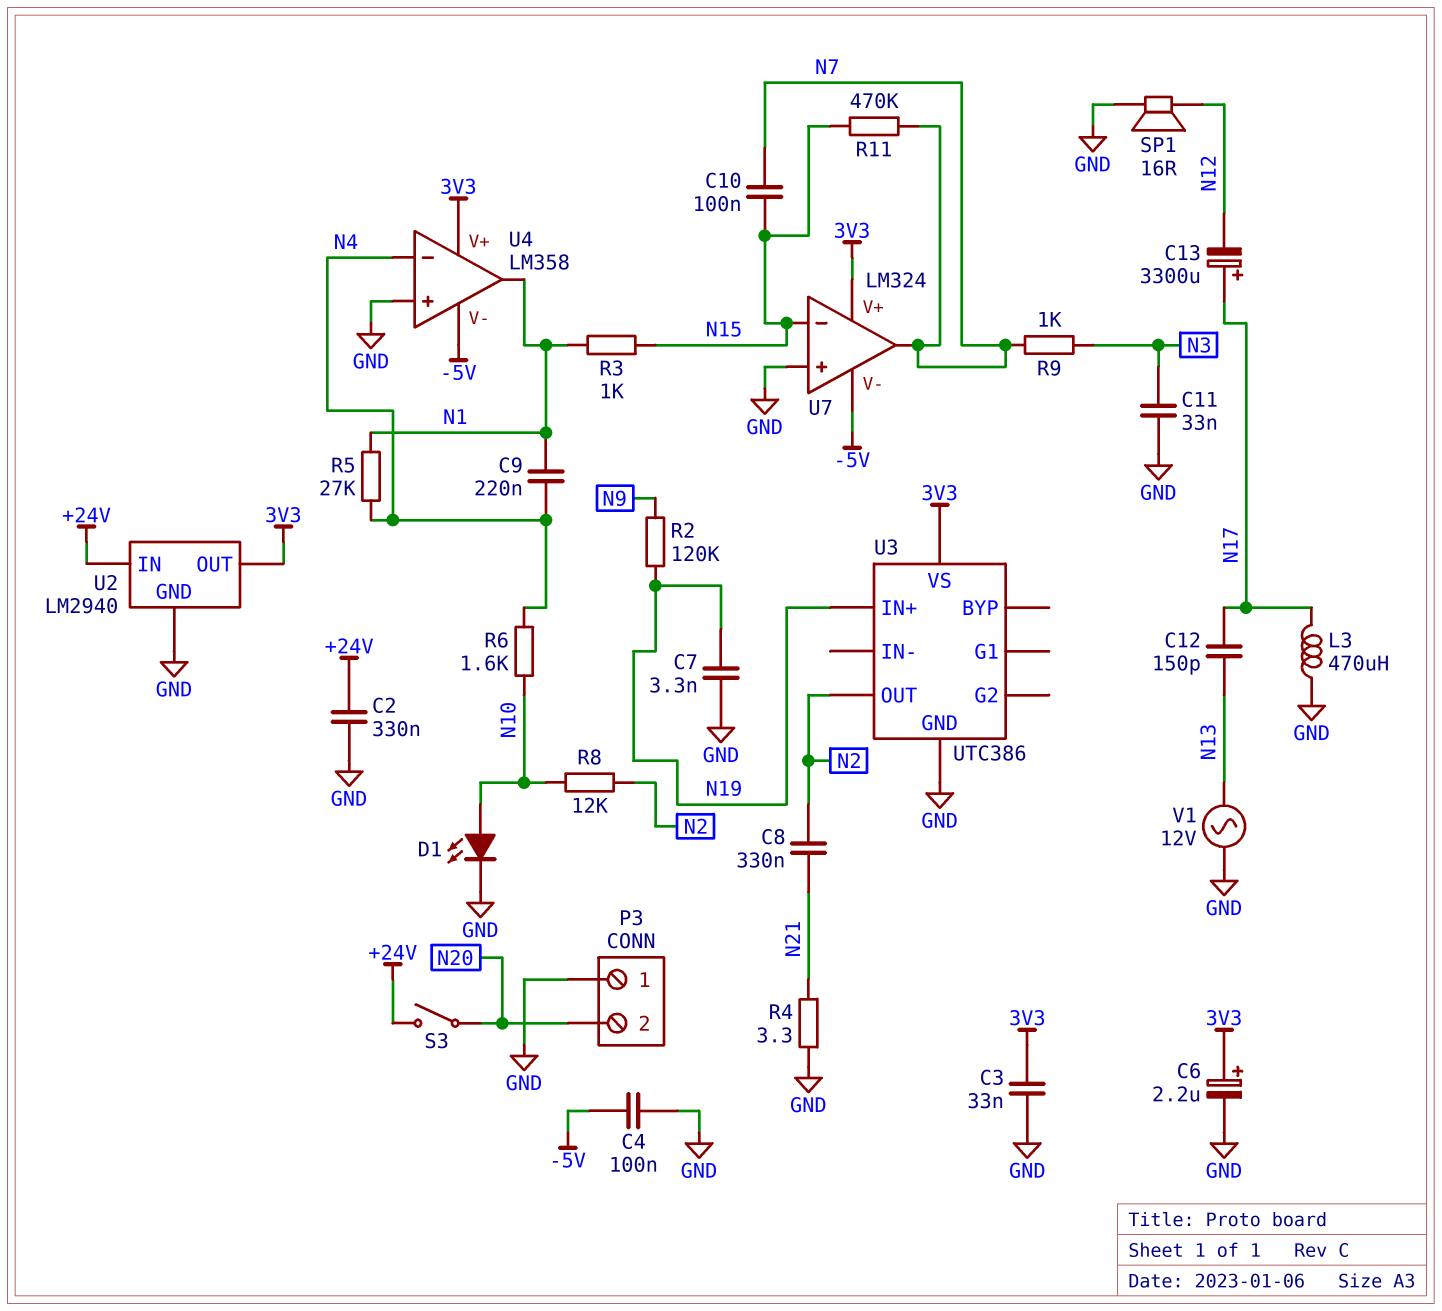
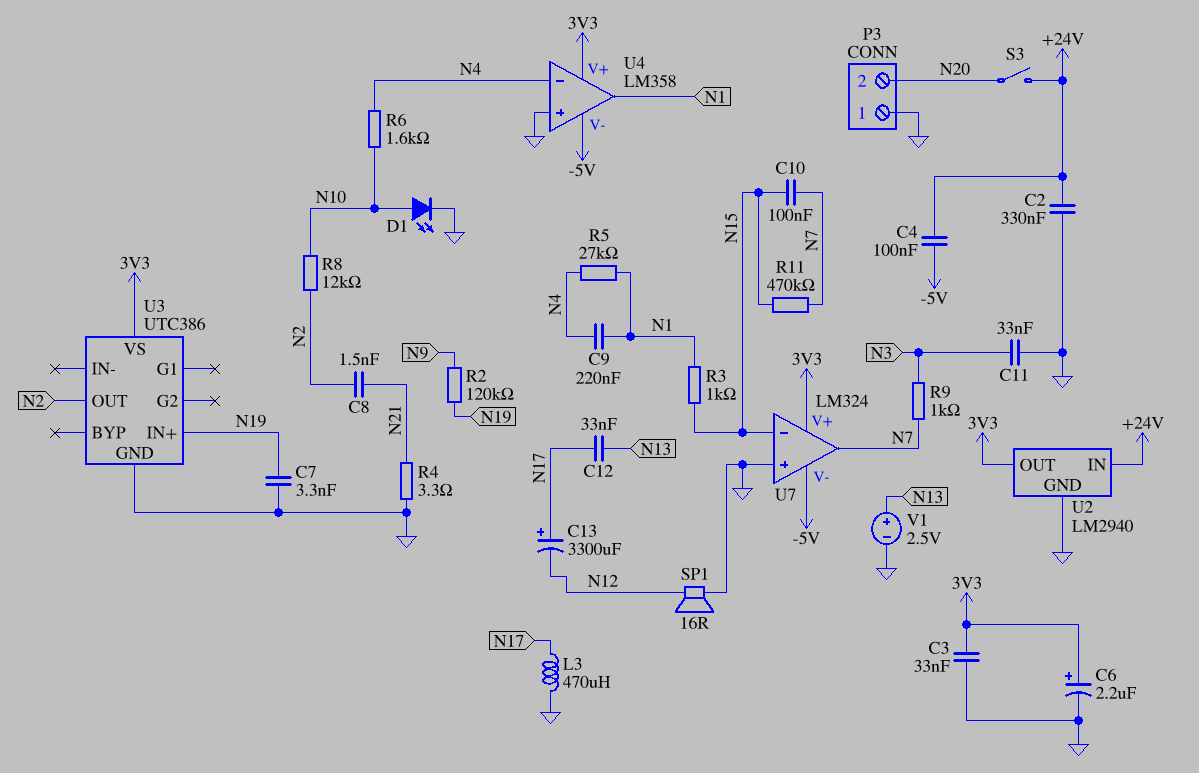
C4: 100nF (-5V, GND) -> 100nF (+24V, -5V)
C8: 330nF (N2, N21) -> 1.5nF (N2, N21)
C12: 150pF (N13, N17) -> 33nF (N13, N17)
V1: AC 12V (GND, N13) -> 2.5V (plus N13, minus GND)

